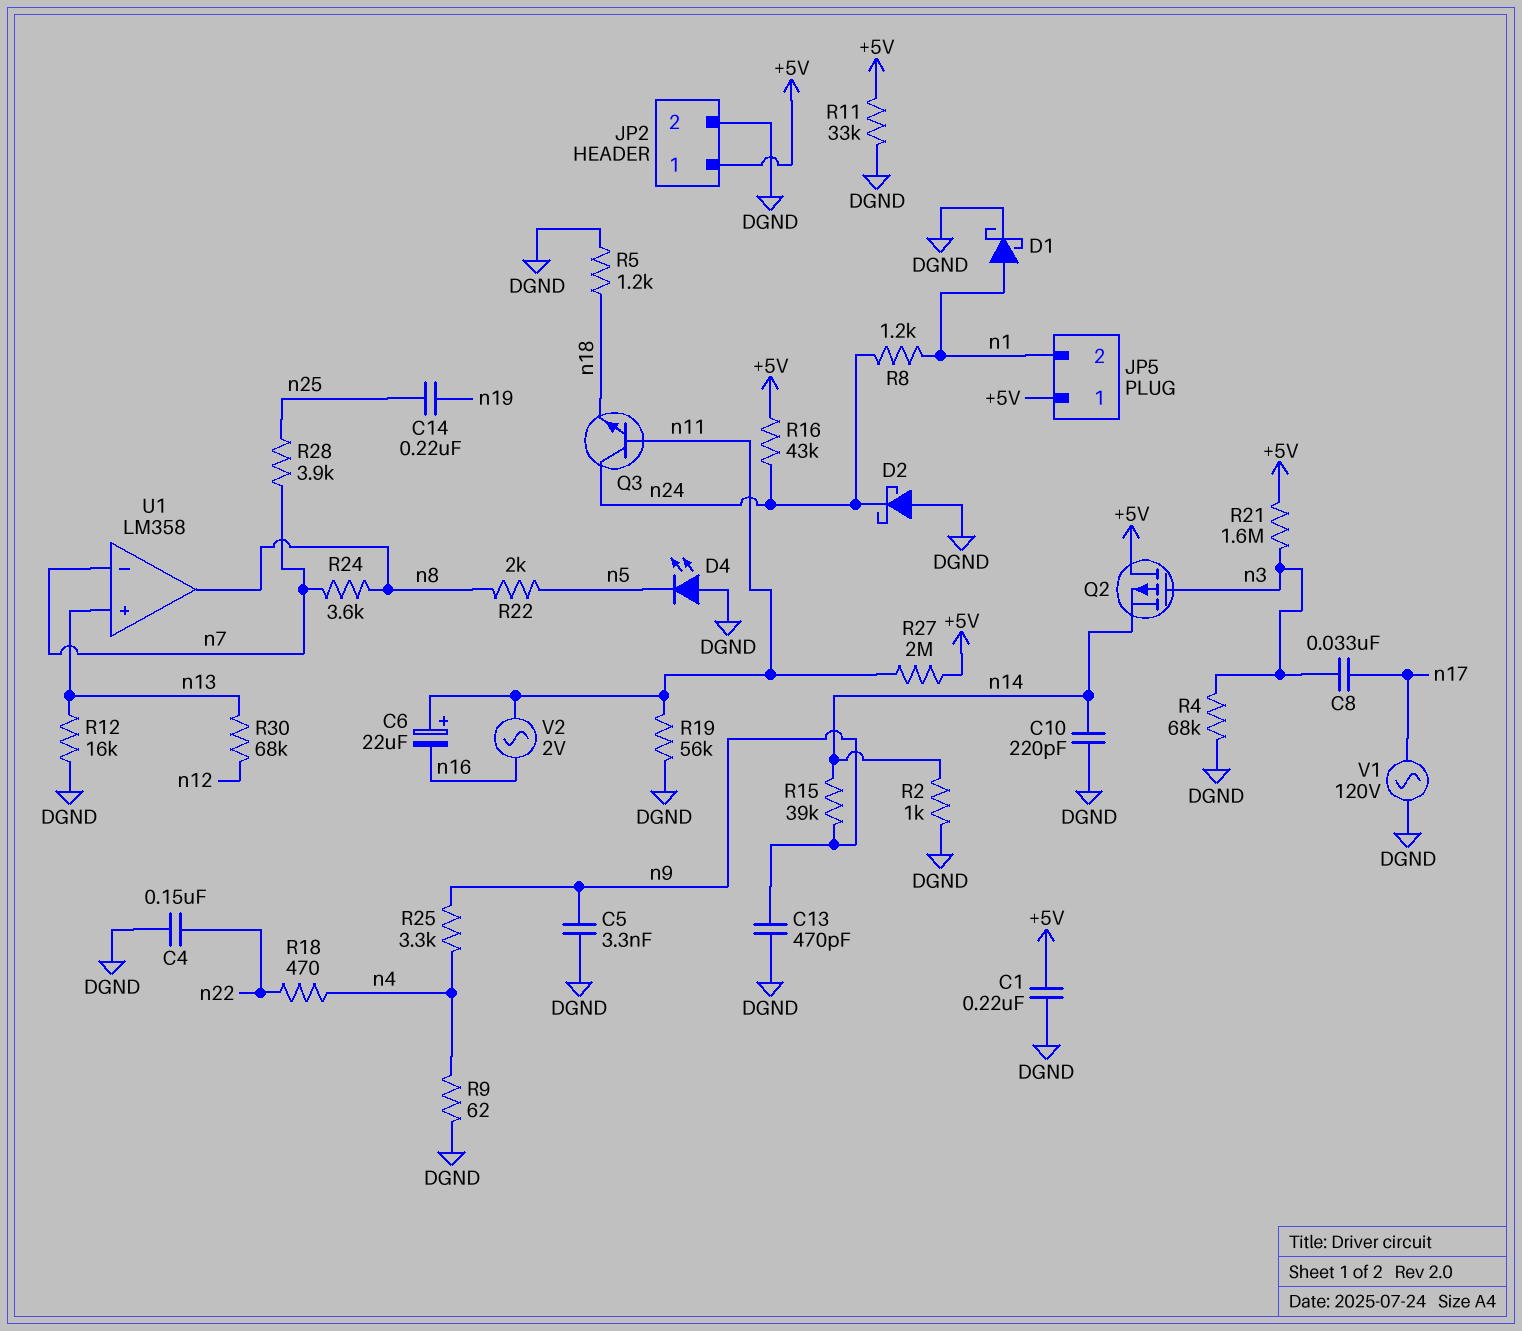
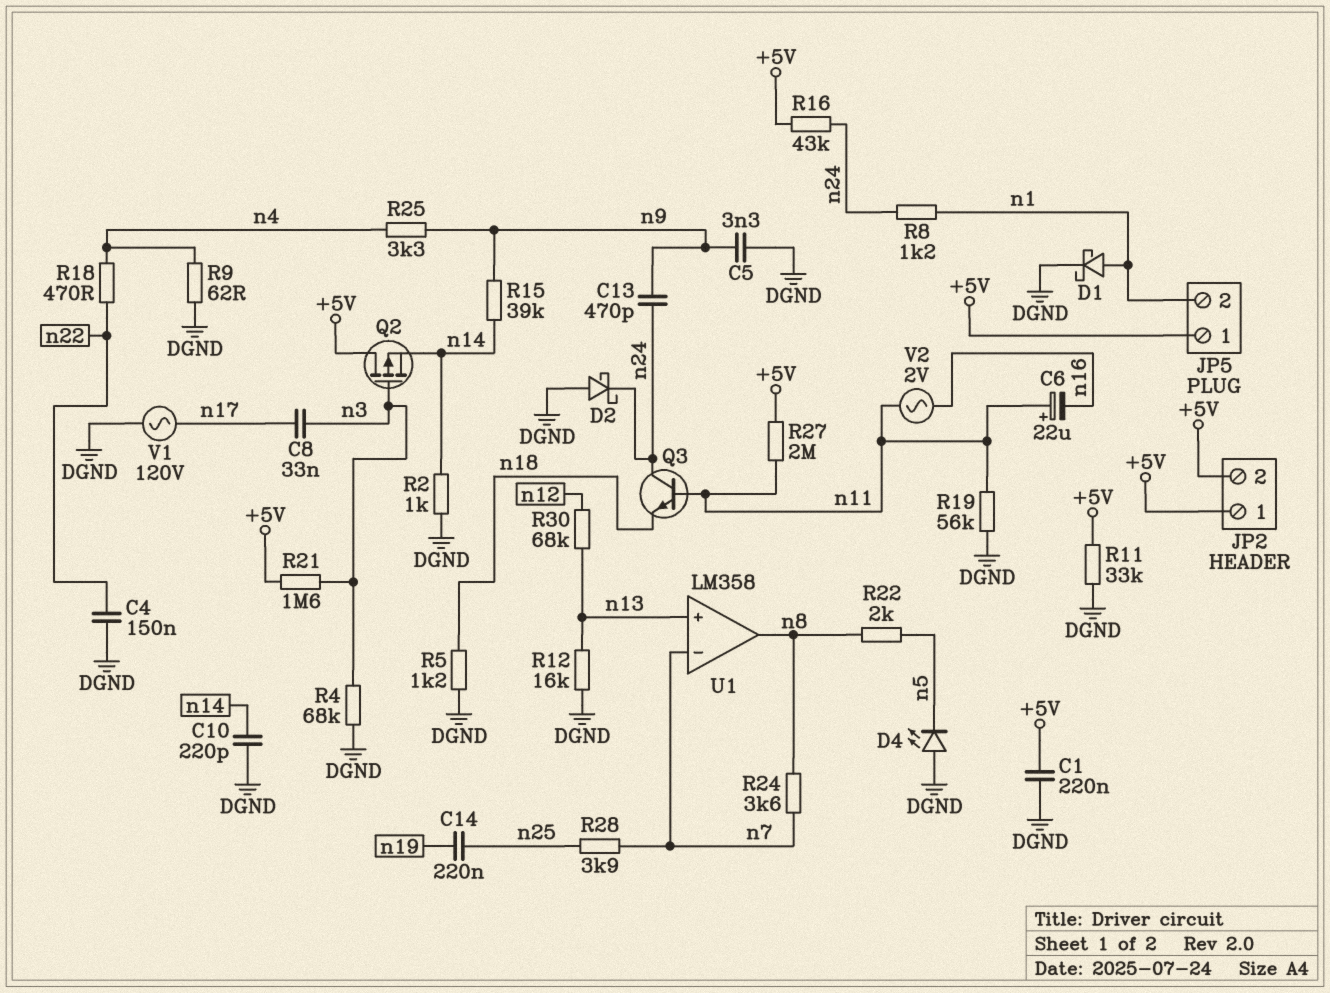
C13: 470pF (DGND, n9) -> 470pF (n9, n24)
JP2 pin 2: DGND -> +5V

